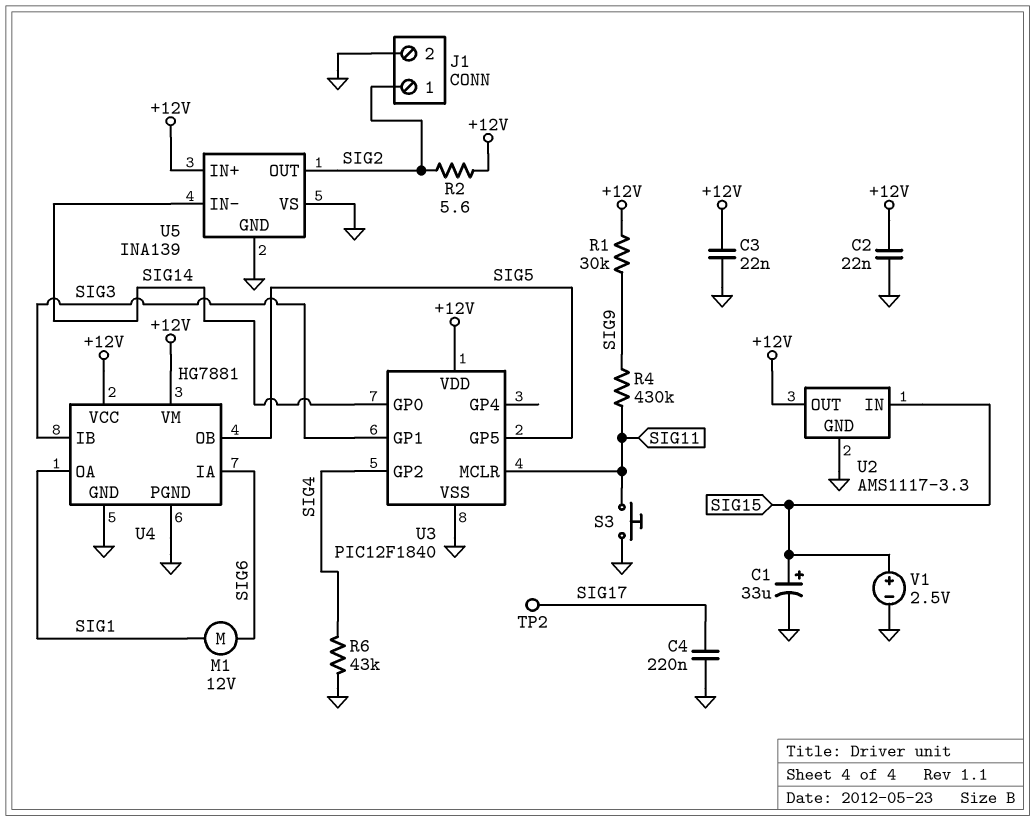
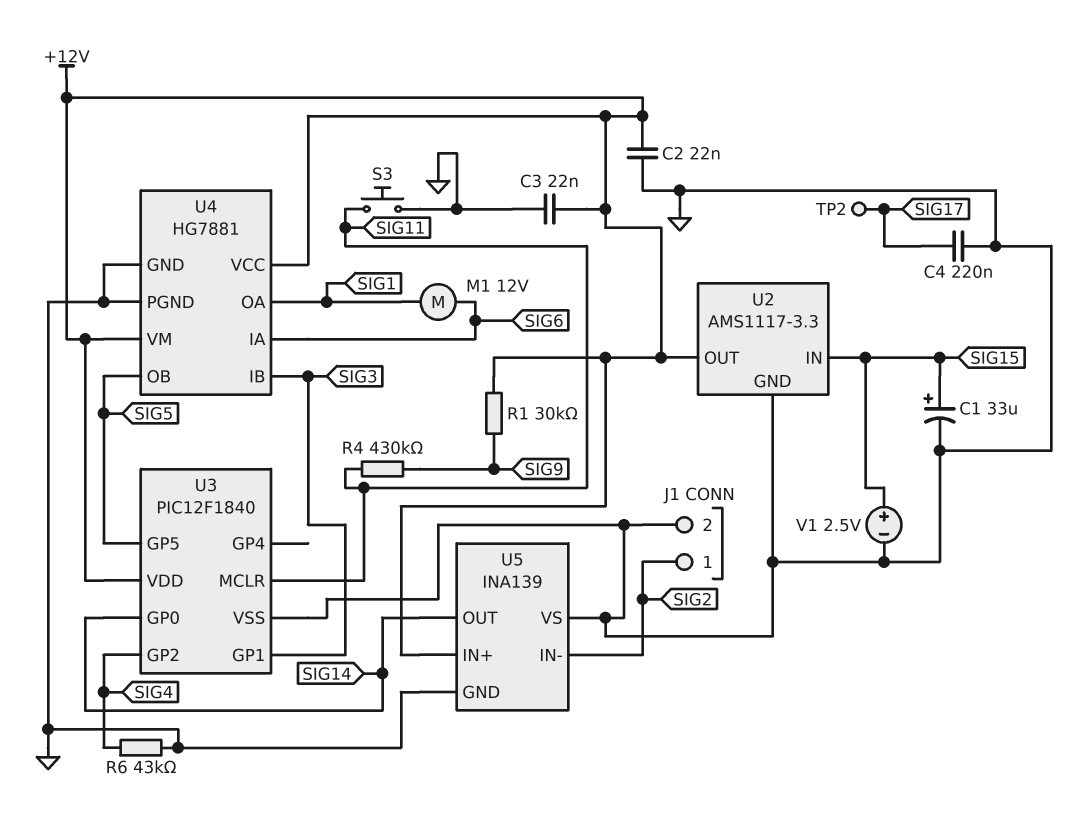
R2: 5.6 (+12V, SIG2) -> none
U5 pin IN-: SIG14 -> SIG2
U5 pin OUT: SIG2 -> SIG14

